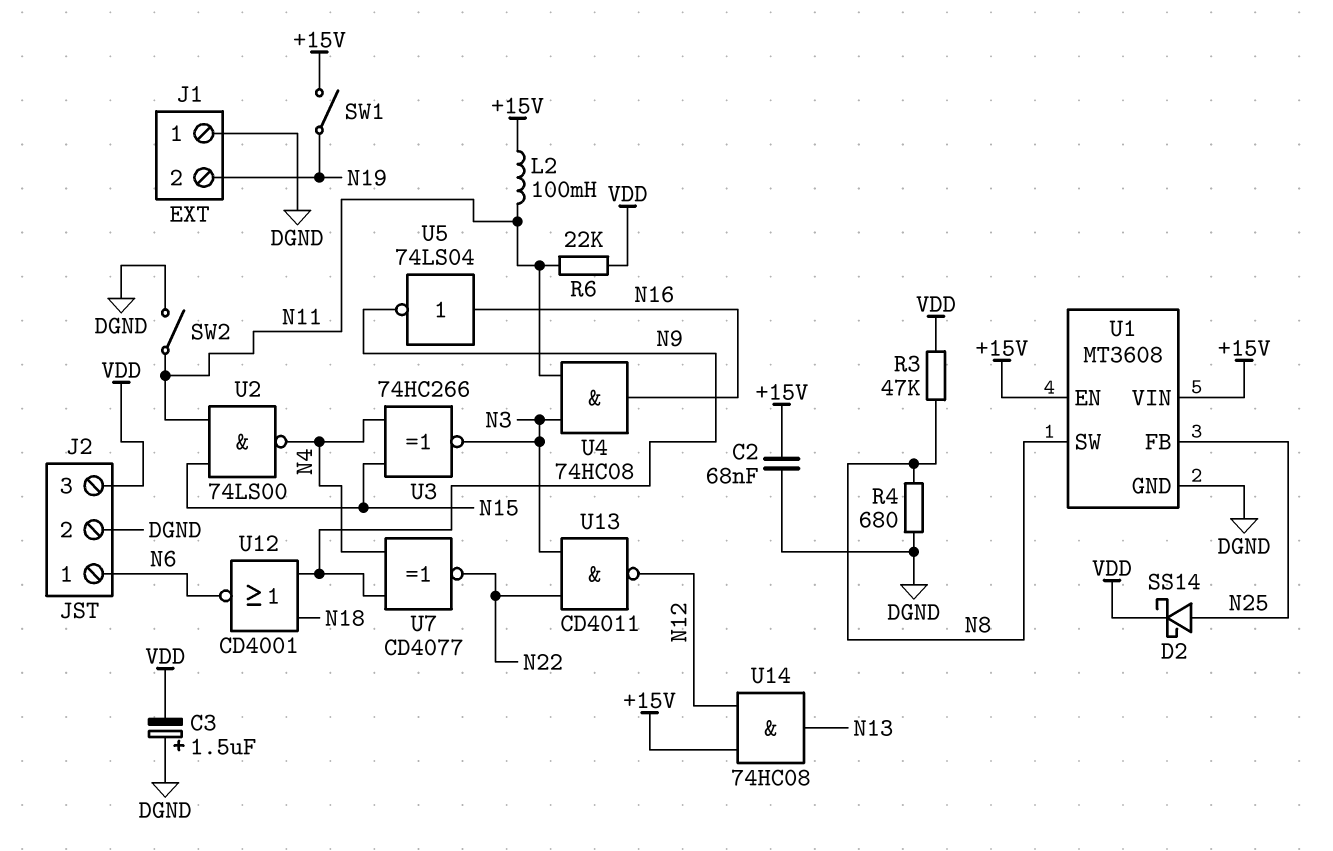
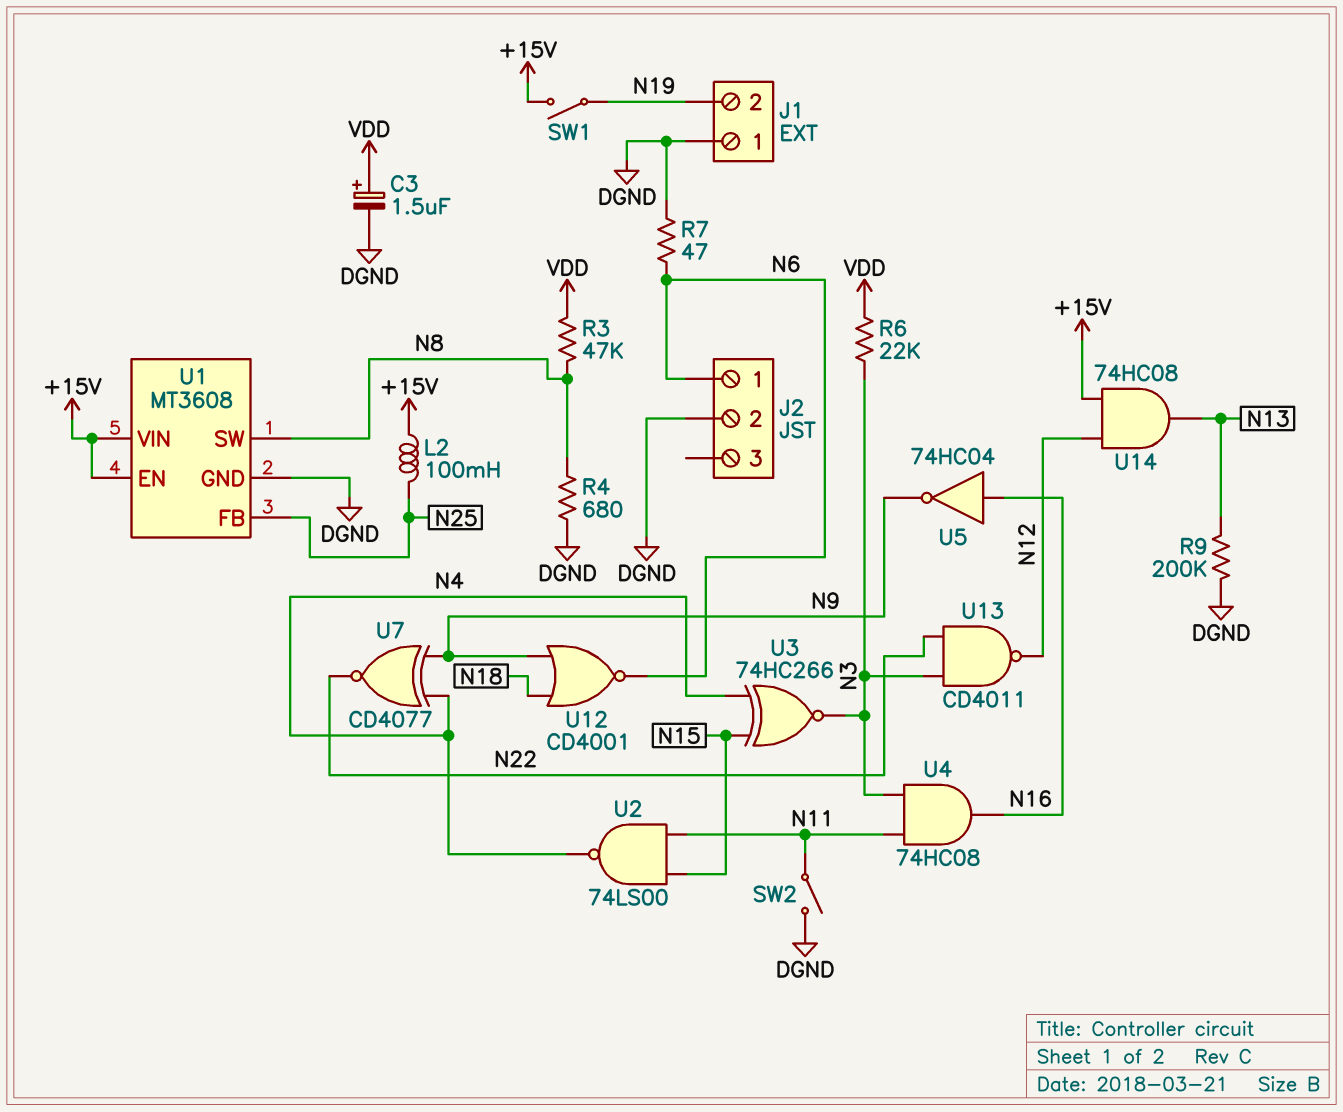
C2: 68nF (+15V, DGND) -> none
C3: 1.5uF (plus DGND, minus VDD) -> 1.5uF (plus VDD, minus DGND)
D2: schottky SS14 (A N25, K VDD) -> none
J2 pin 3: VDD -> none
L2: 100mH (+15V, N11) -> 100mH (+15V, N25)
R6: 22k (N11, VDD) -> 22k (N3, VDD)
R7: none -> 47 (DGND, N6)
R9: none -> 200k (DGND, N13)
U5: NOT 74LS04 (in N16, out N9) -> NOT 74HC04 (in N16, out N9)

